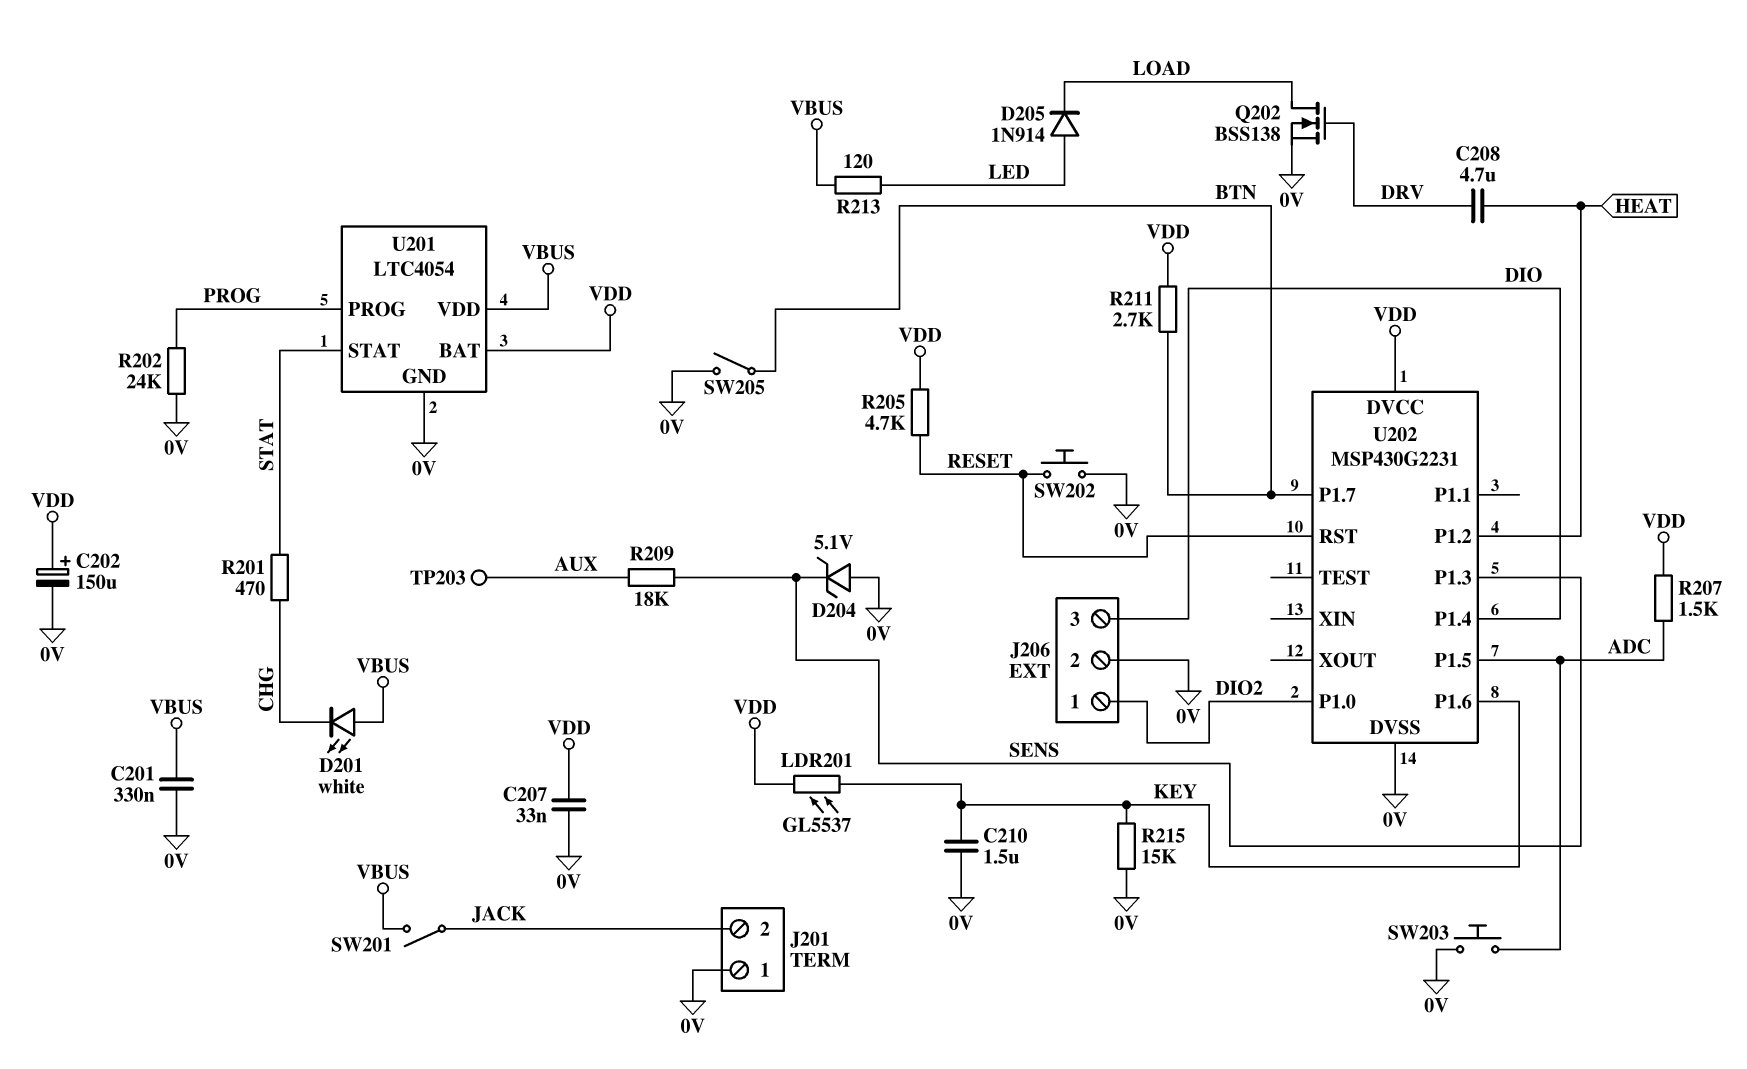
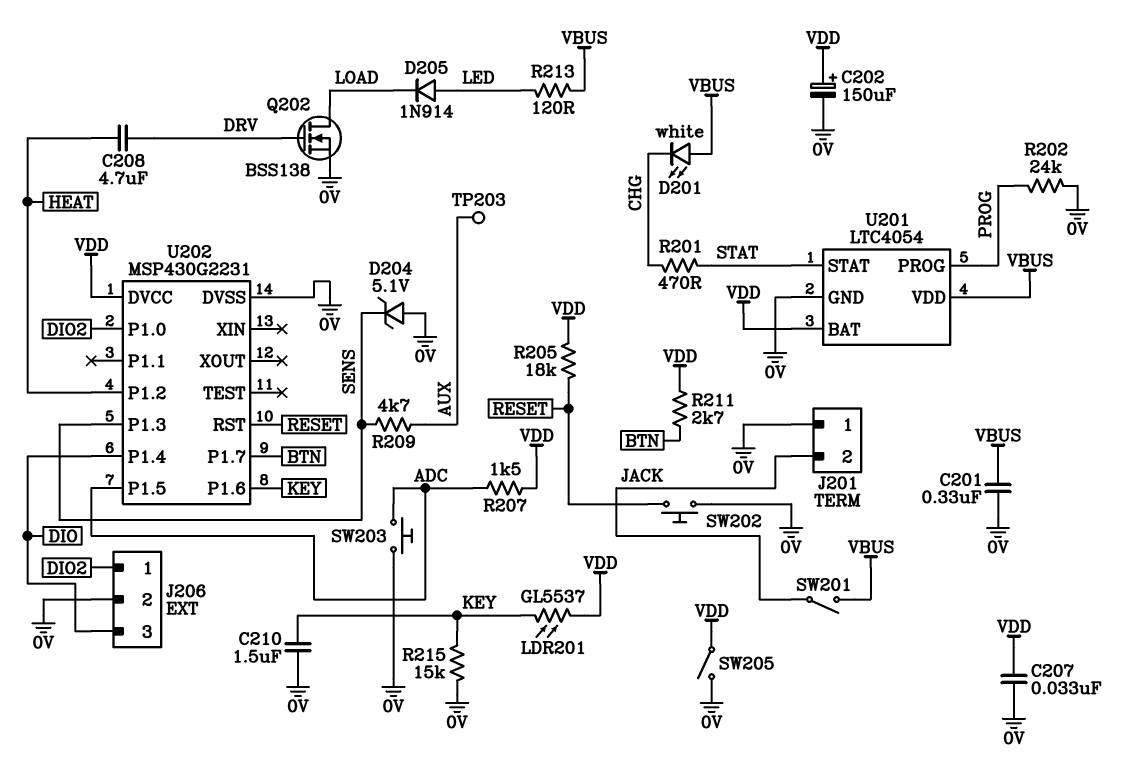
R205: 4.7k (RESET, VDD) -> 18k (RESET, VDD)
R209: 18k (AUX, SENS) -> 4.7k (AUX, SENS)
SW205: switch (0V, BTN) -> switch (0V, VDD)

